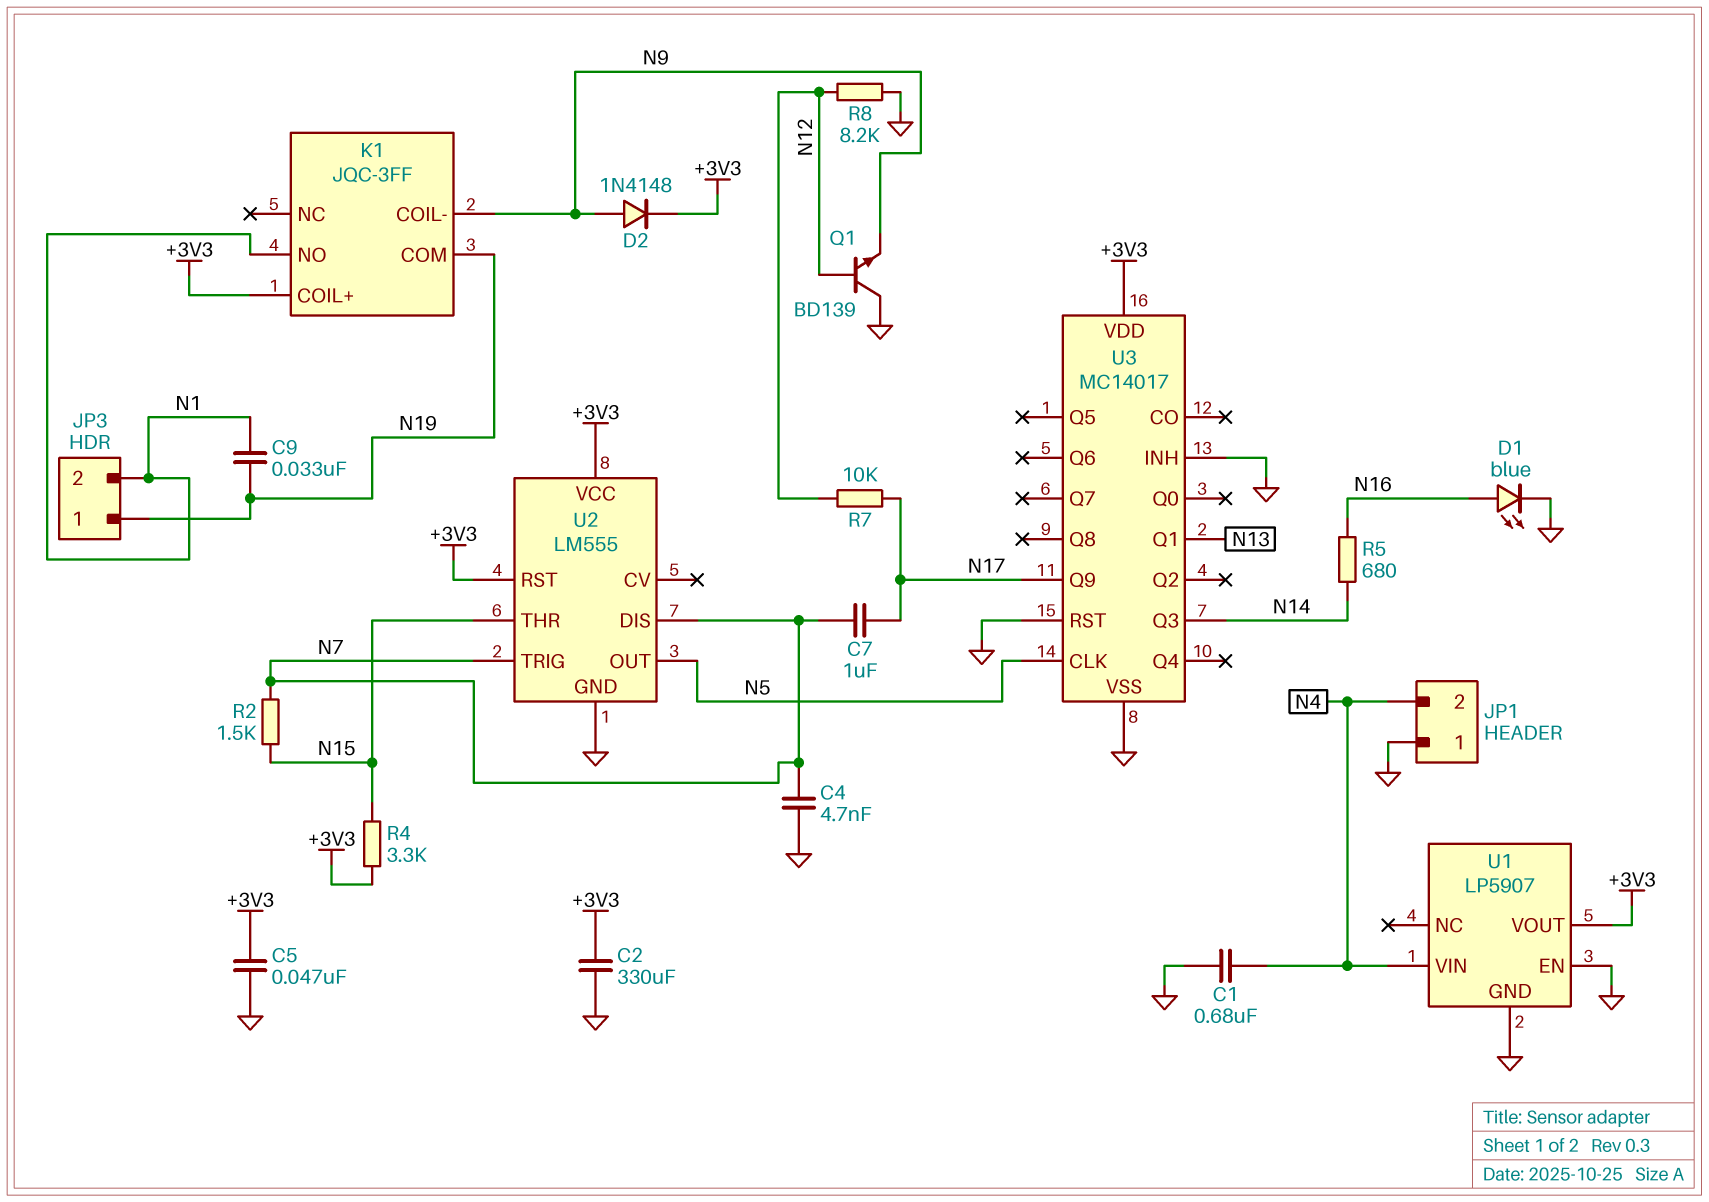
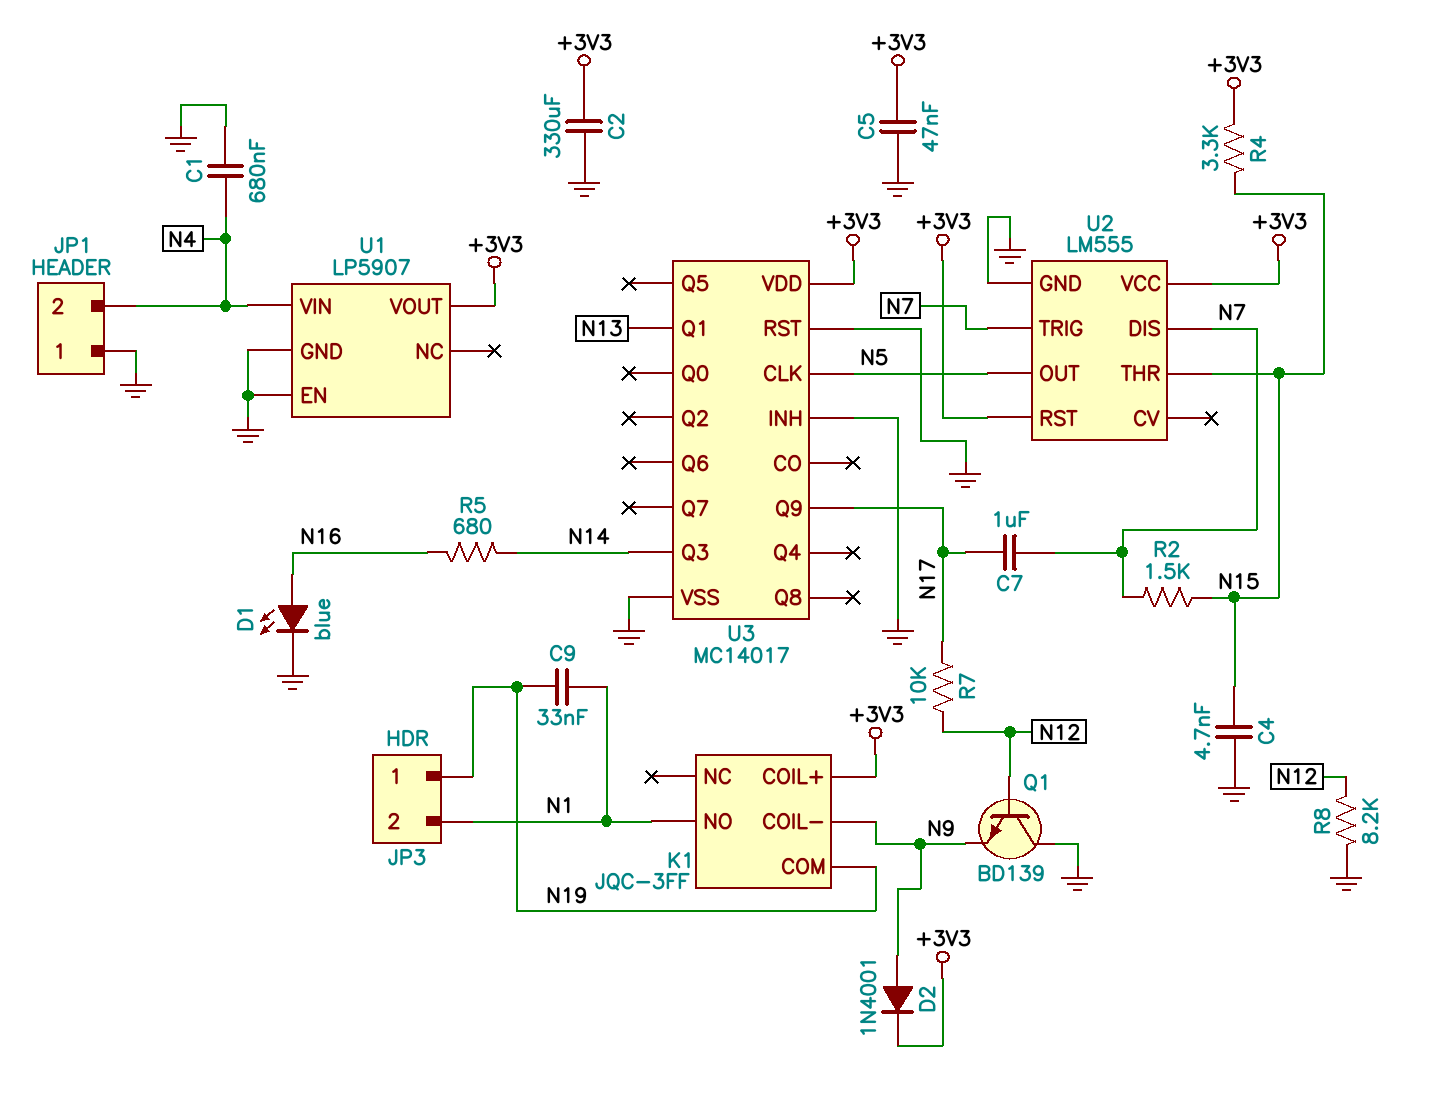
C4: 4.7nF (GND, N7) -> 4.7nF (GND, N15)
D2: diode 1N4148 (A N9, K +3V3) -> diode 1N4001 (A N9, K +3V3)

